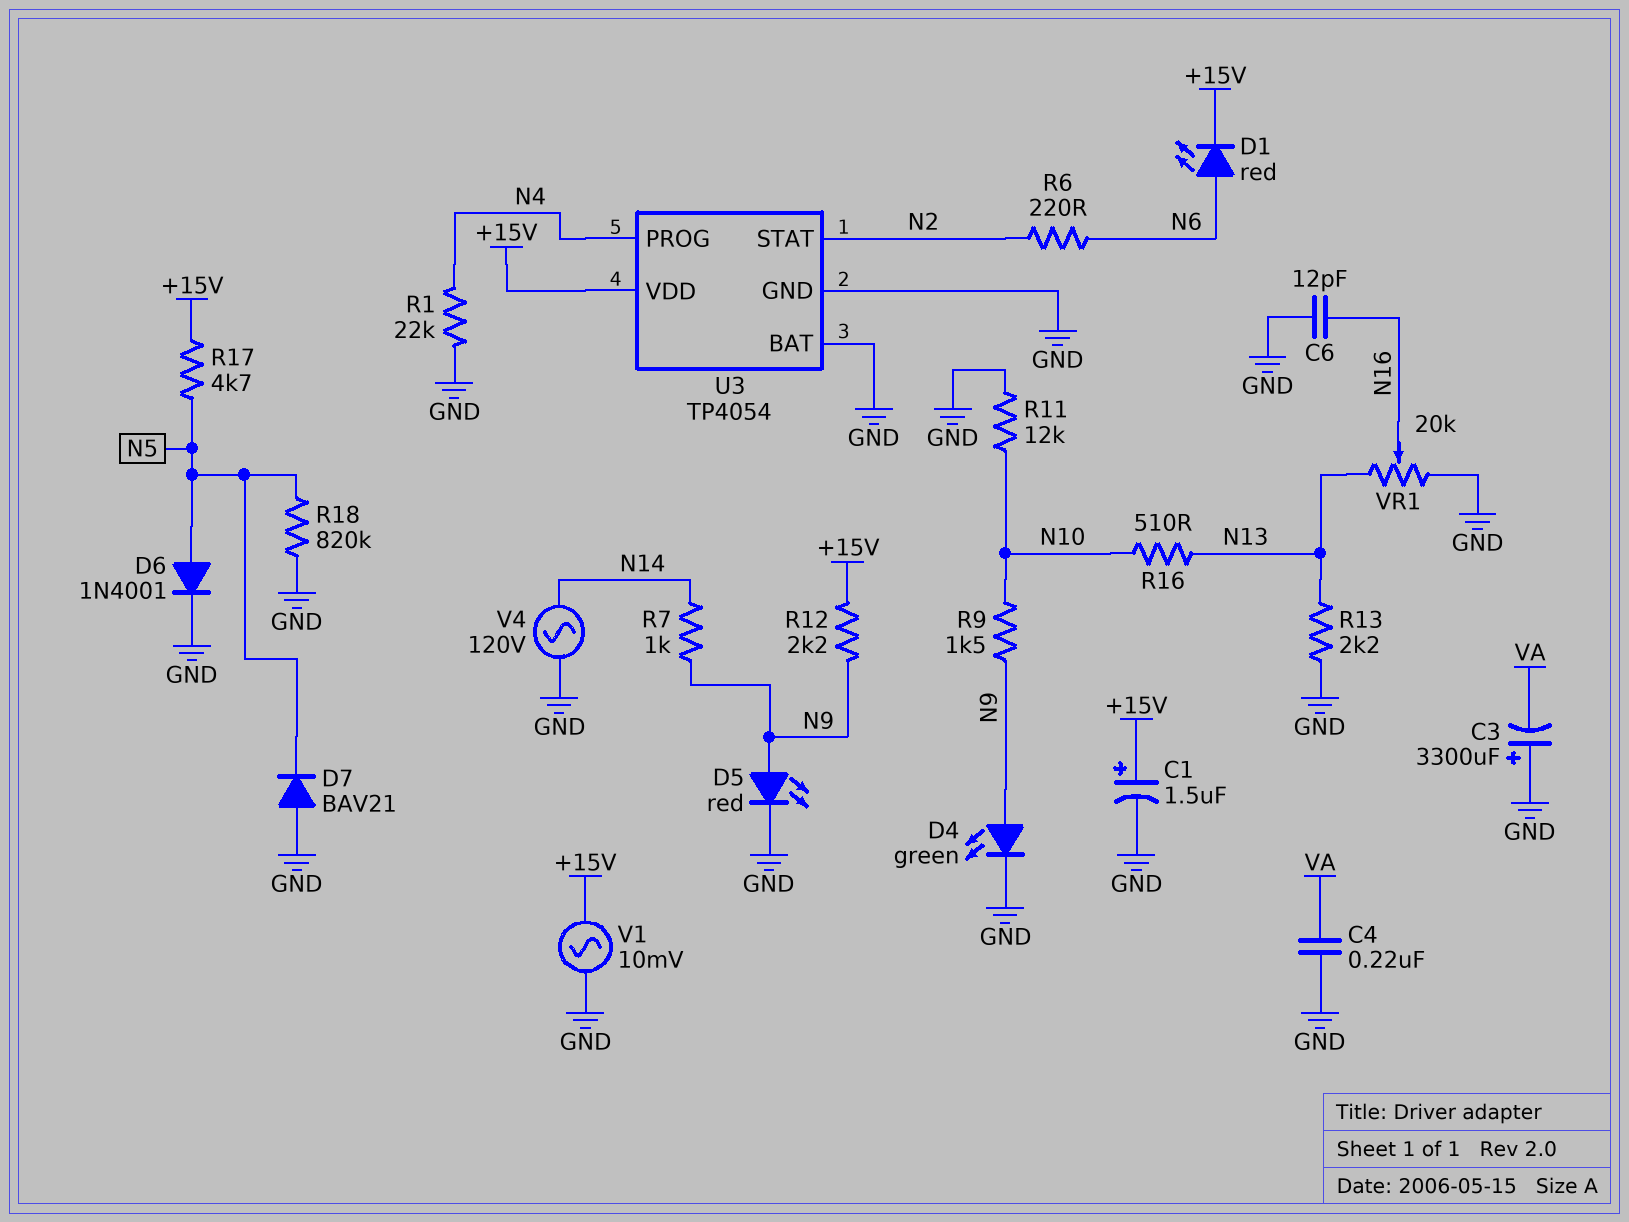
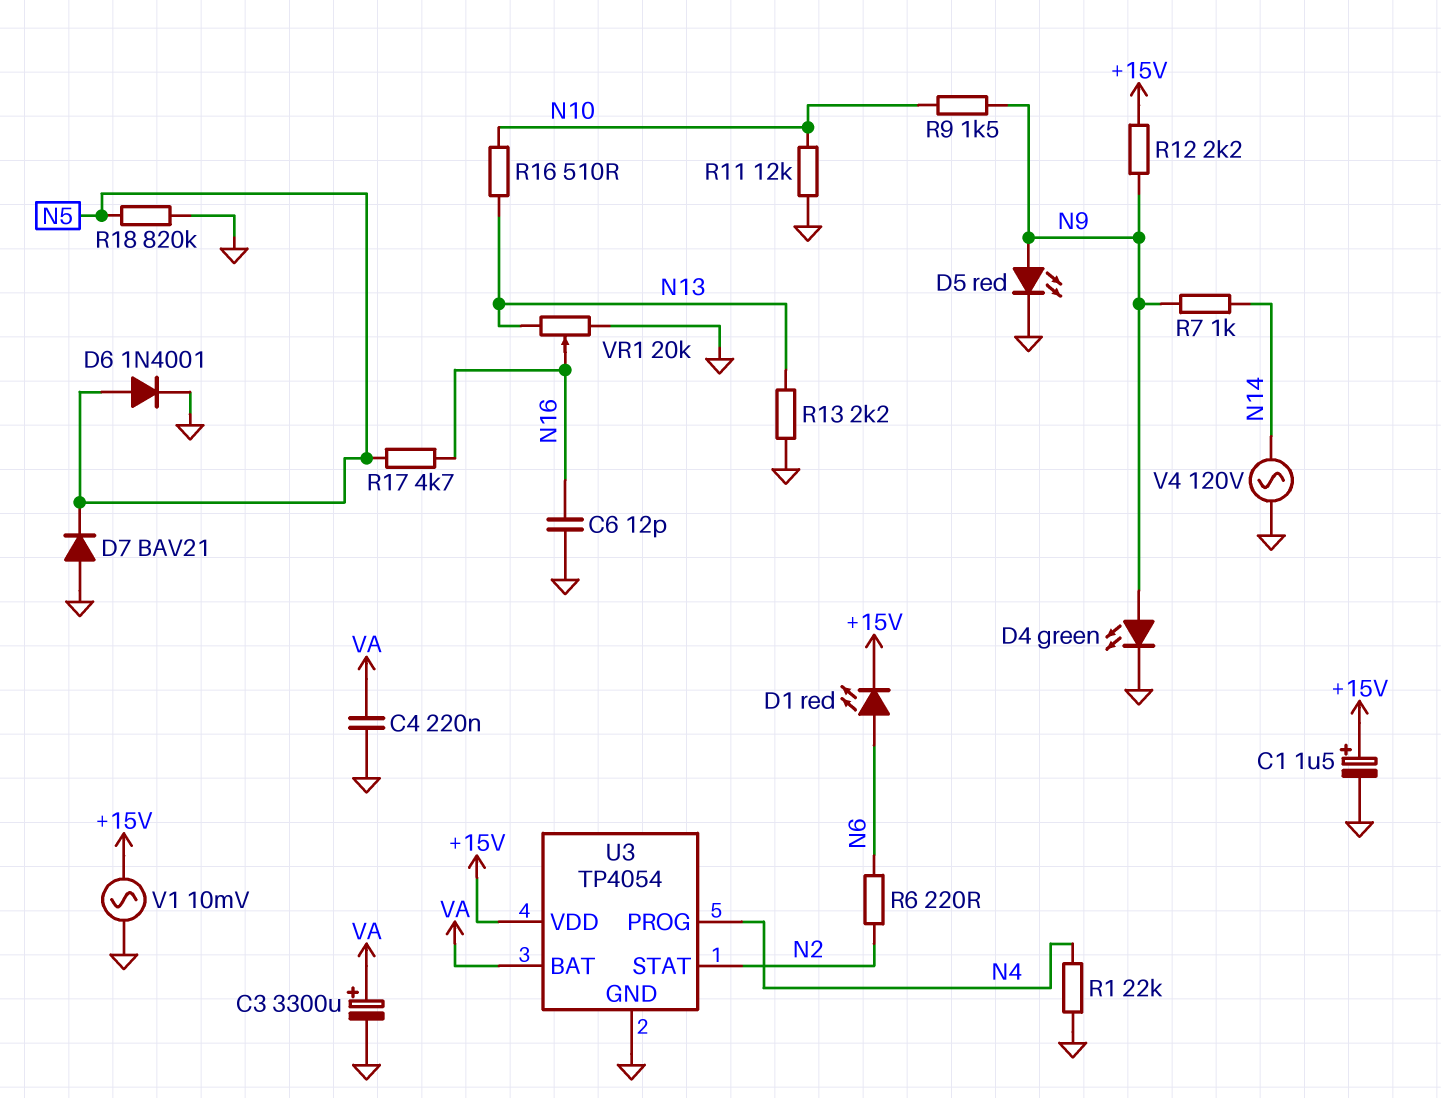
C3: 3300uF (plus GND, minus VA) -> 3300uF (plus VA, minus GND)
R17: 4.7k (+15V, N5) -> 4.7k (N5, N16)
U3 pin BAT: GND -> VA

